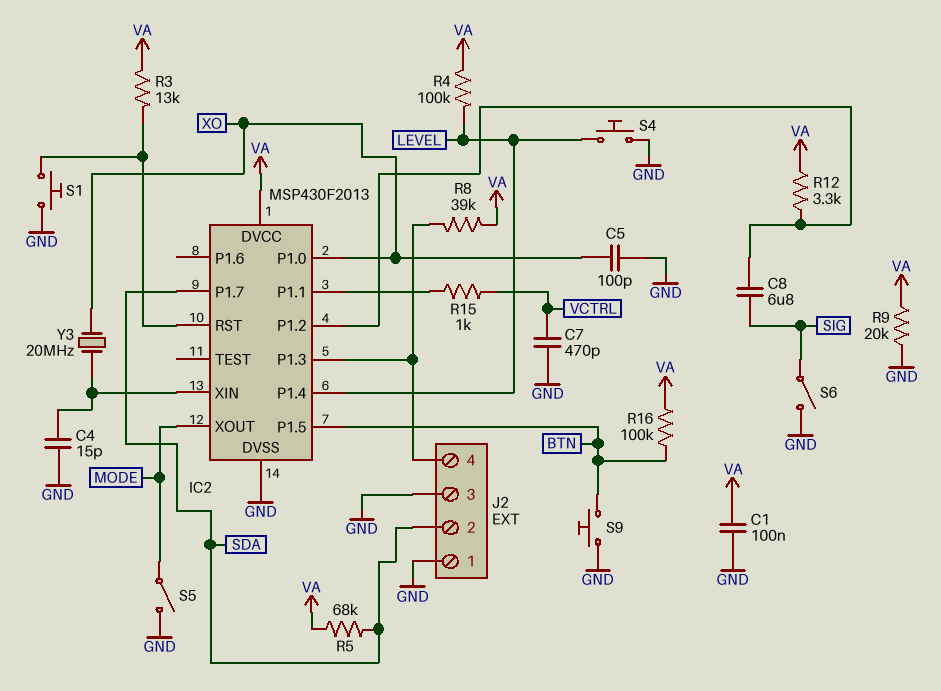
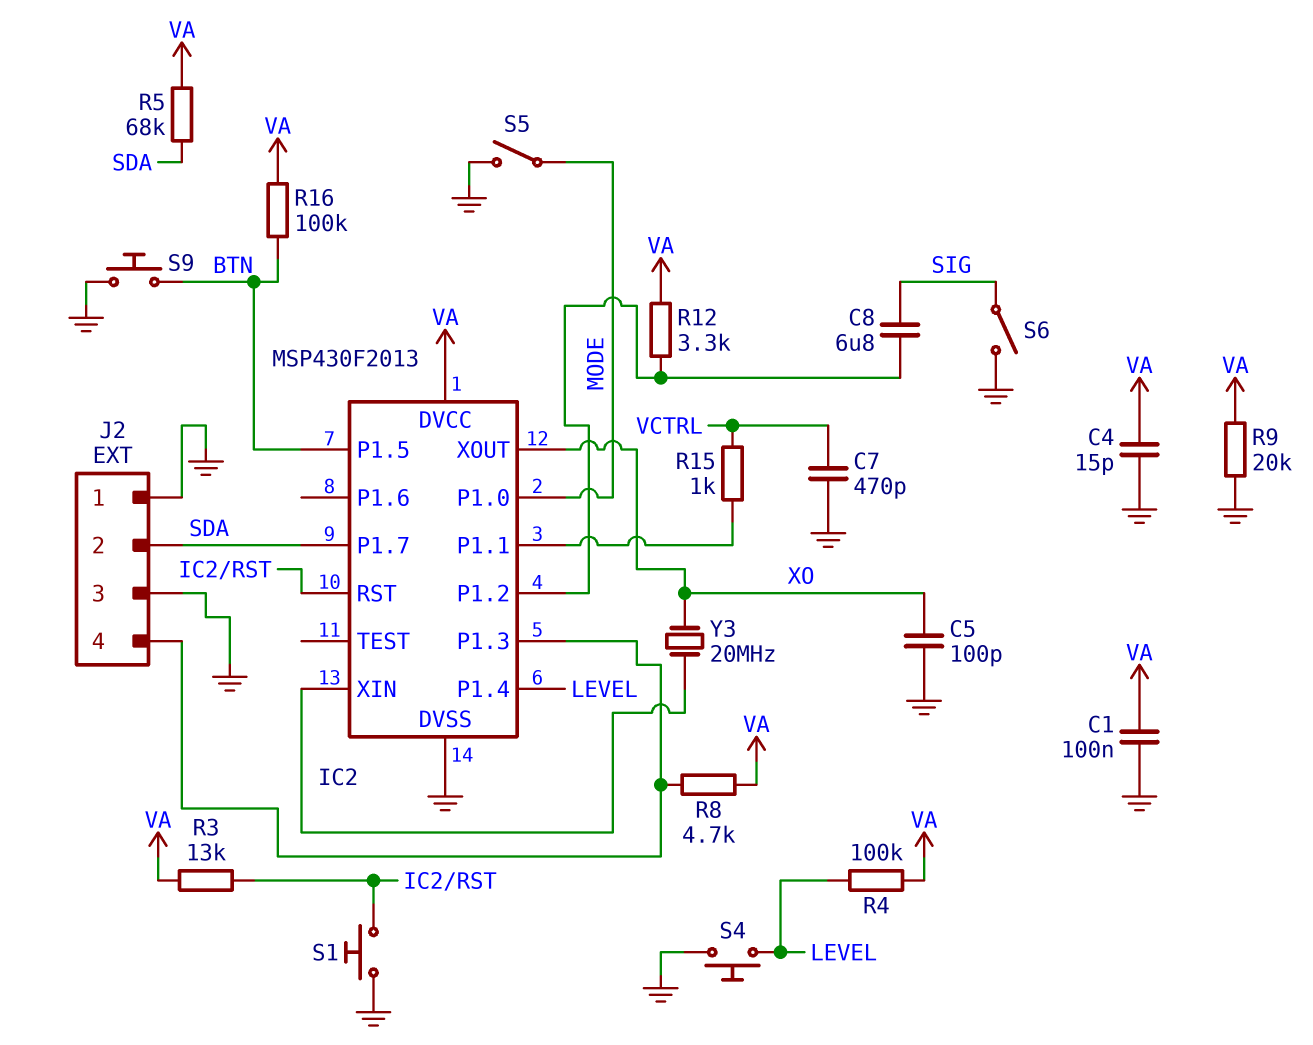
C4: 15pF (GND, IC2/XIN) -> 15pF (GND, VA)
IC2 pin P1.0: XO -> MODE
IC2 pin XOUT: MODE -> XO
R8: 39k (IC2/P1.3, VA) -> 4.7k (IC2/P1.3, VA)

